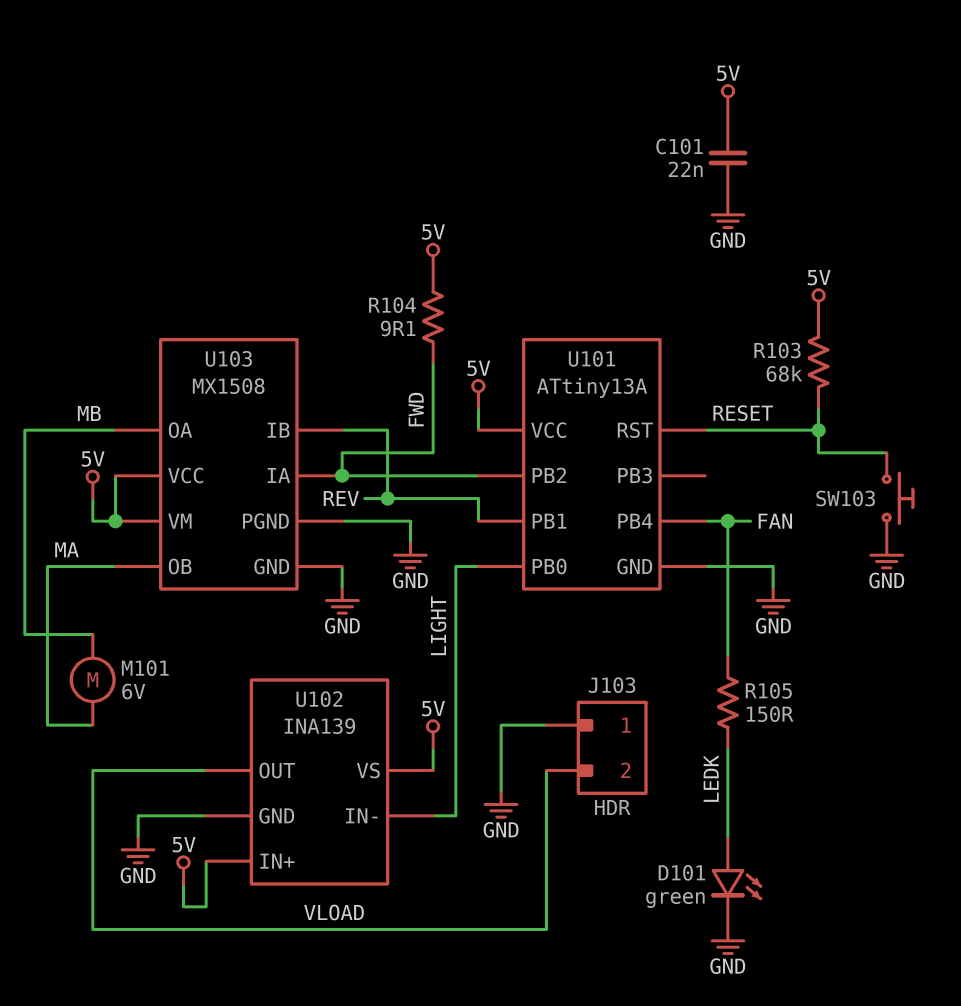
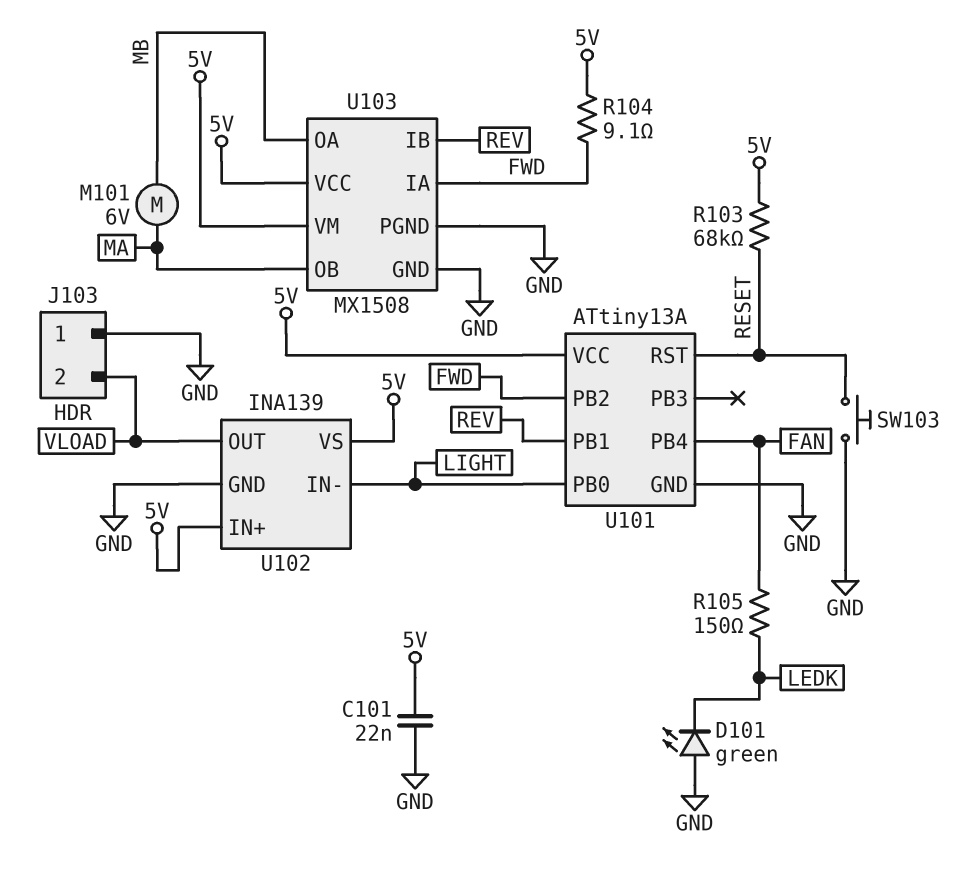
D101: LED green (A LEDK, K GND) -> LED green (A GND, K LEDK)

